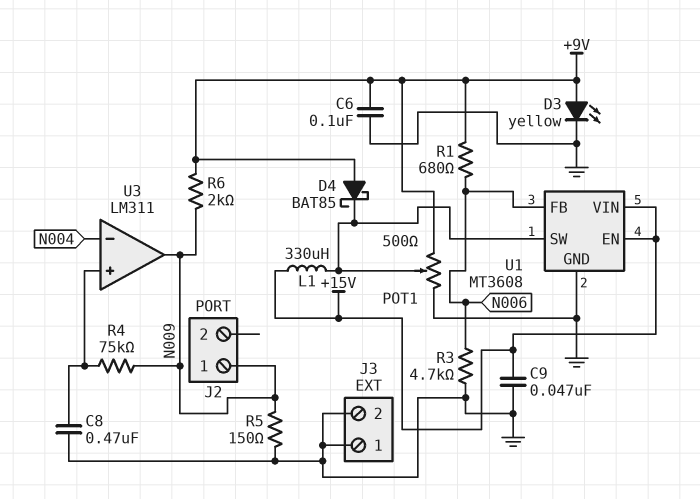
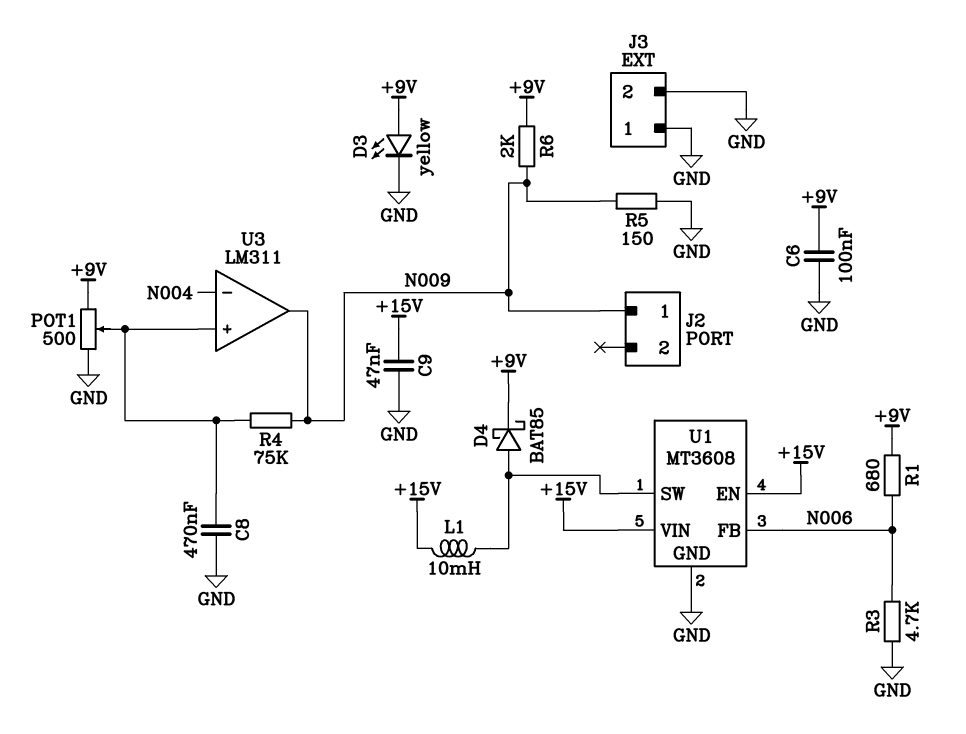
D4: schottky BAT85 (A +9V, K U1/SW) -> schottky BAT85 (A U1/SW, K +9V)
L1: 330uH (+15V, U1/SW) -> 10mH (+15V, U1/SW)
POT1: 500 (+9V, GND, wiper U1/SW) -> 500 (+9V, GND, wiper U3/in+)

